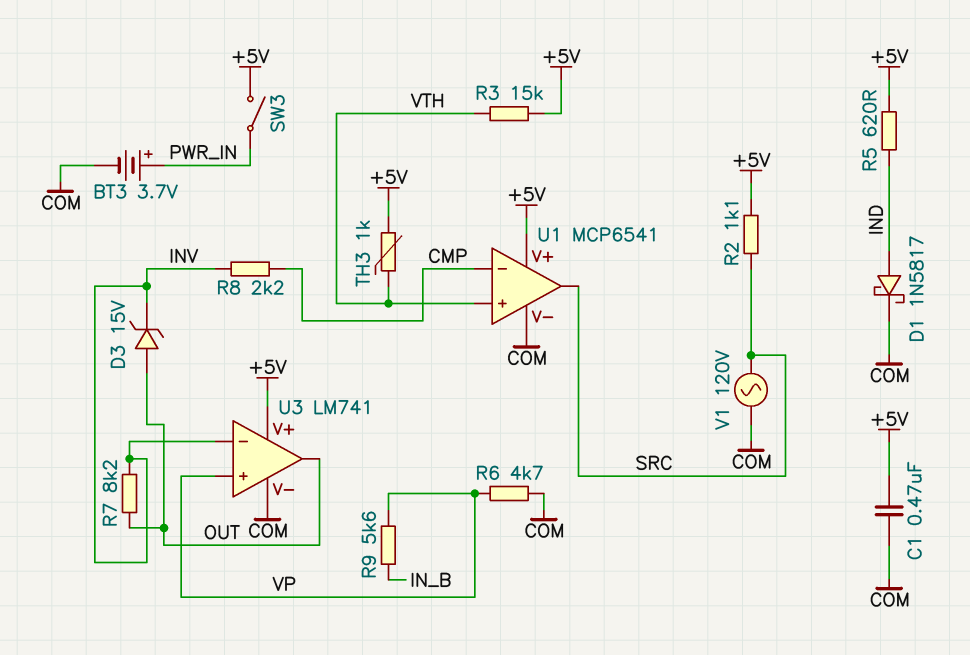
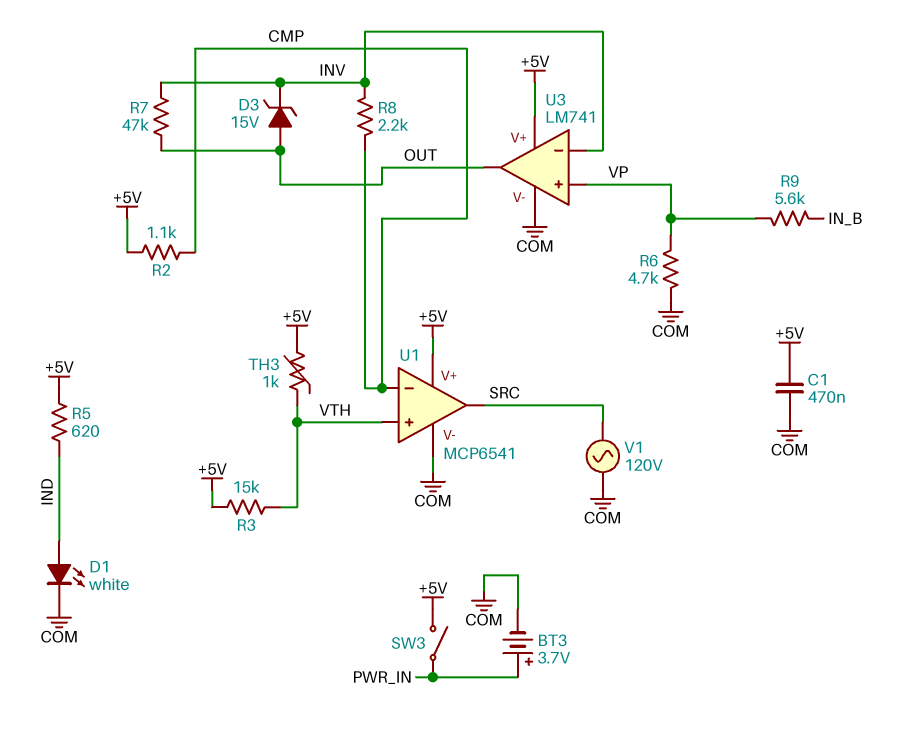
D1: schottky 1N5817 (A IND, K COM) -> LED white (A IND, K COM)
R2: 1.1k (+5V, SRC) -> 1.1k (+5V, CMP)
R7: 8.2k (INV, OUT) -> 47k (INV, OUT)

